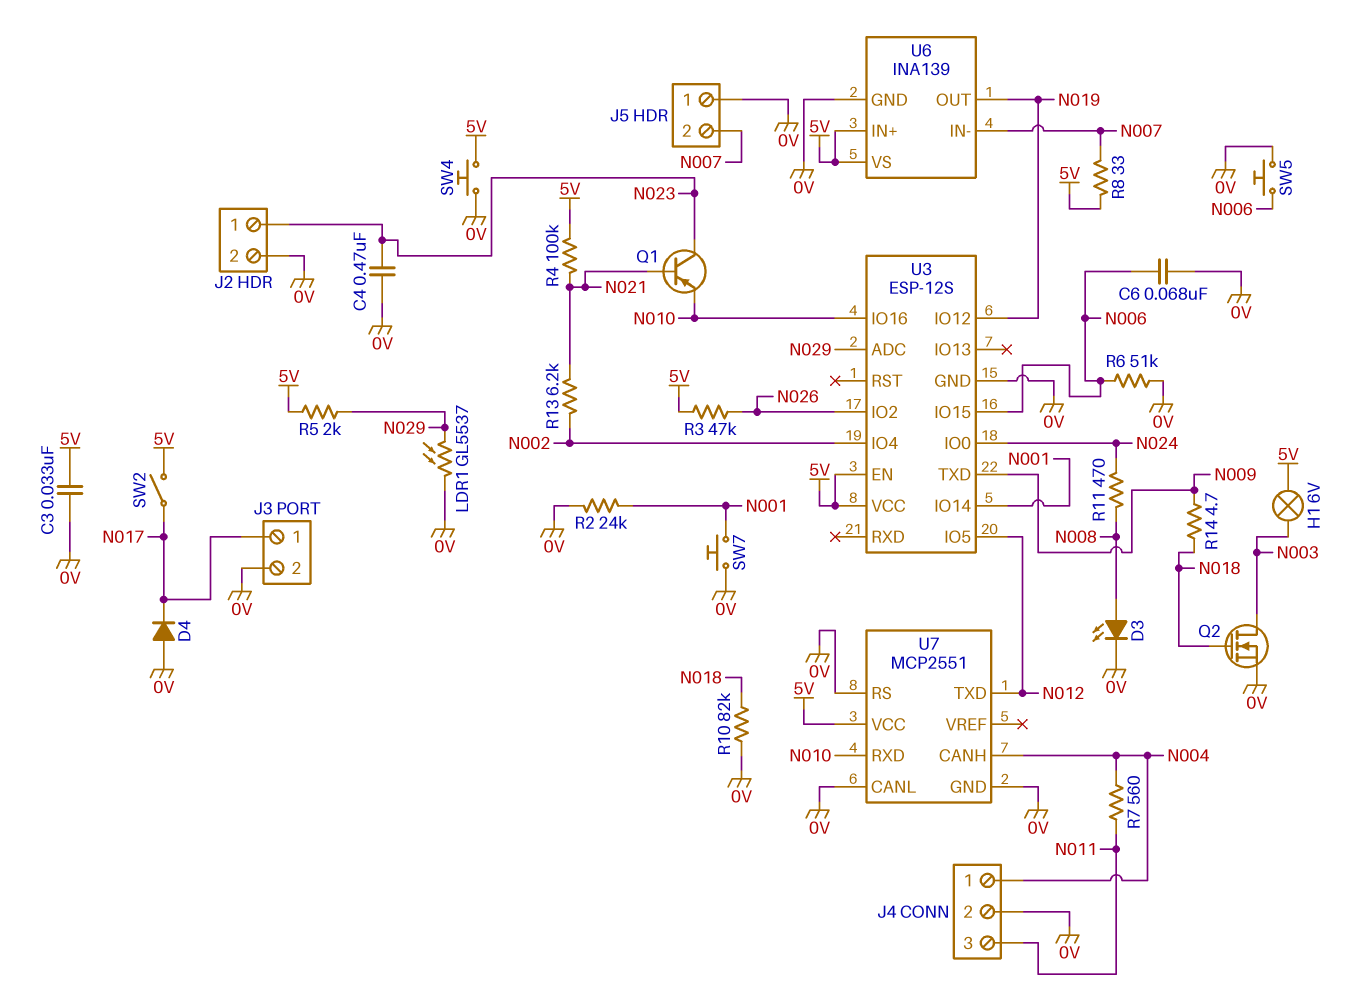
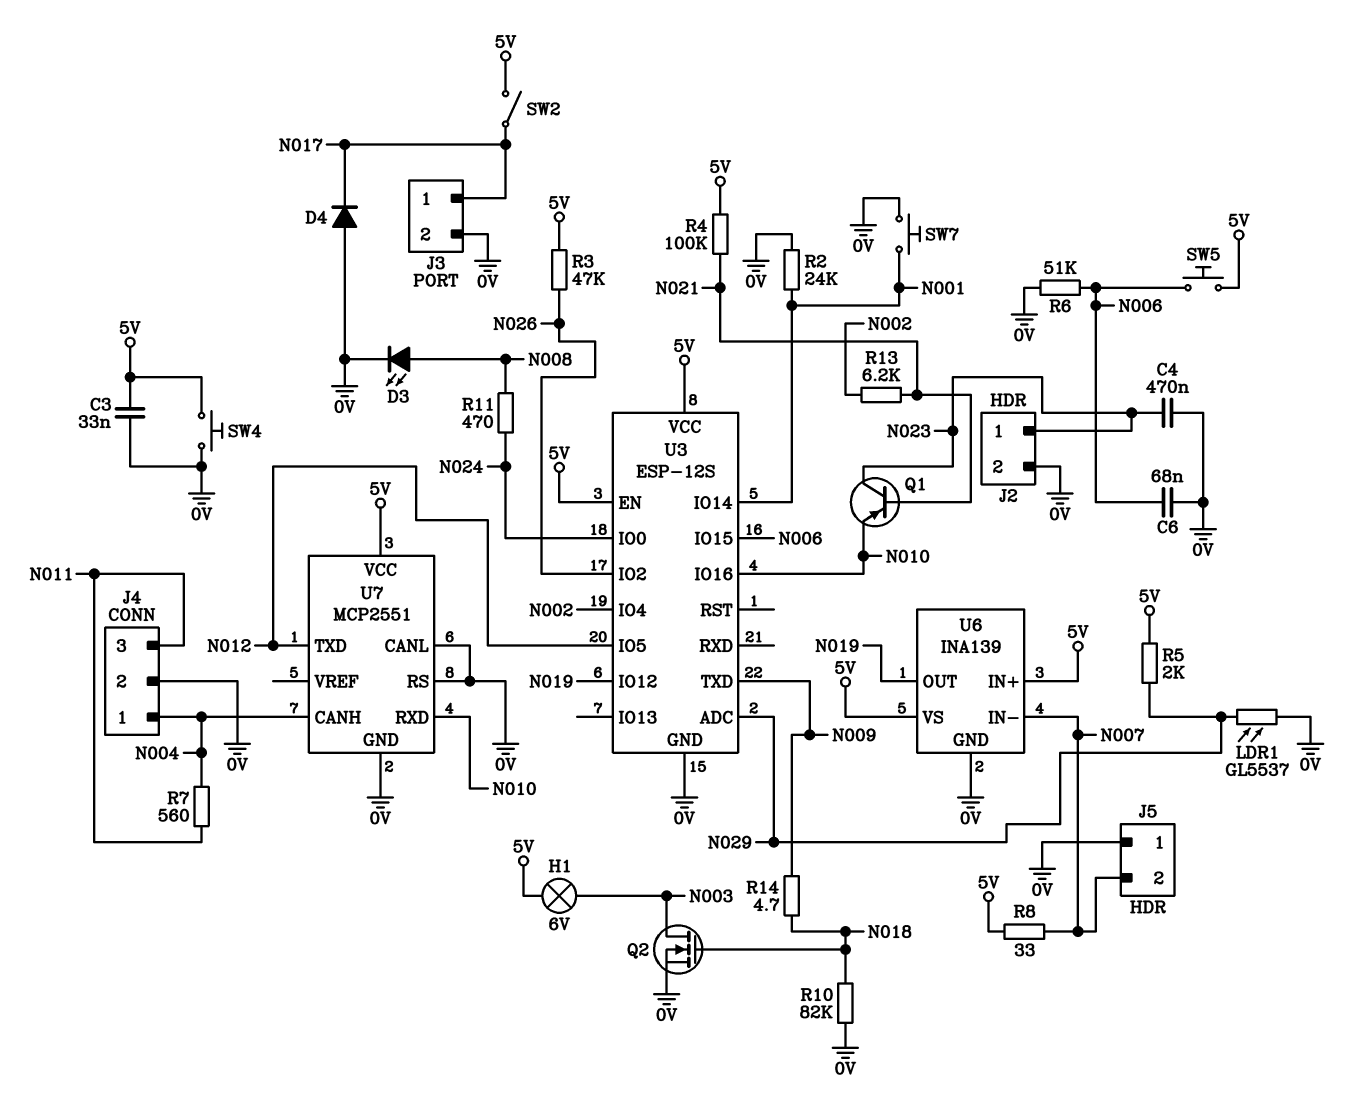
SW5: button (0V, N006) -> button (5V, N006)

